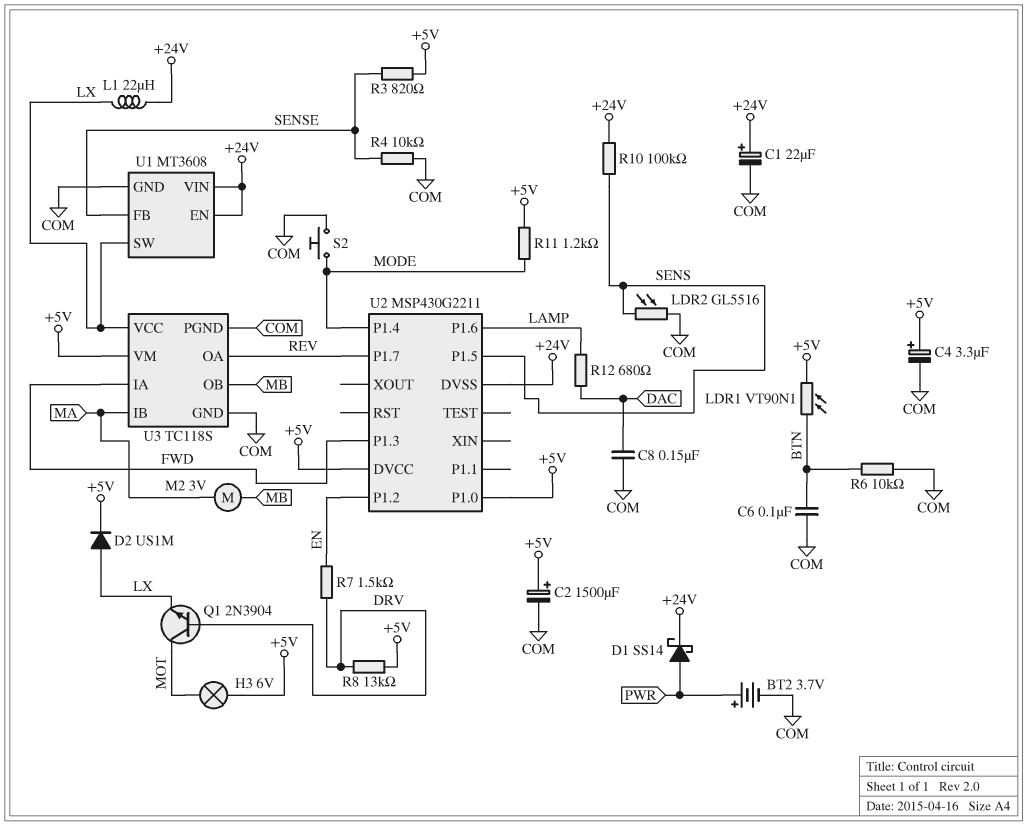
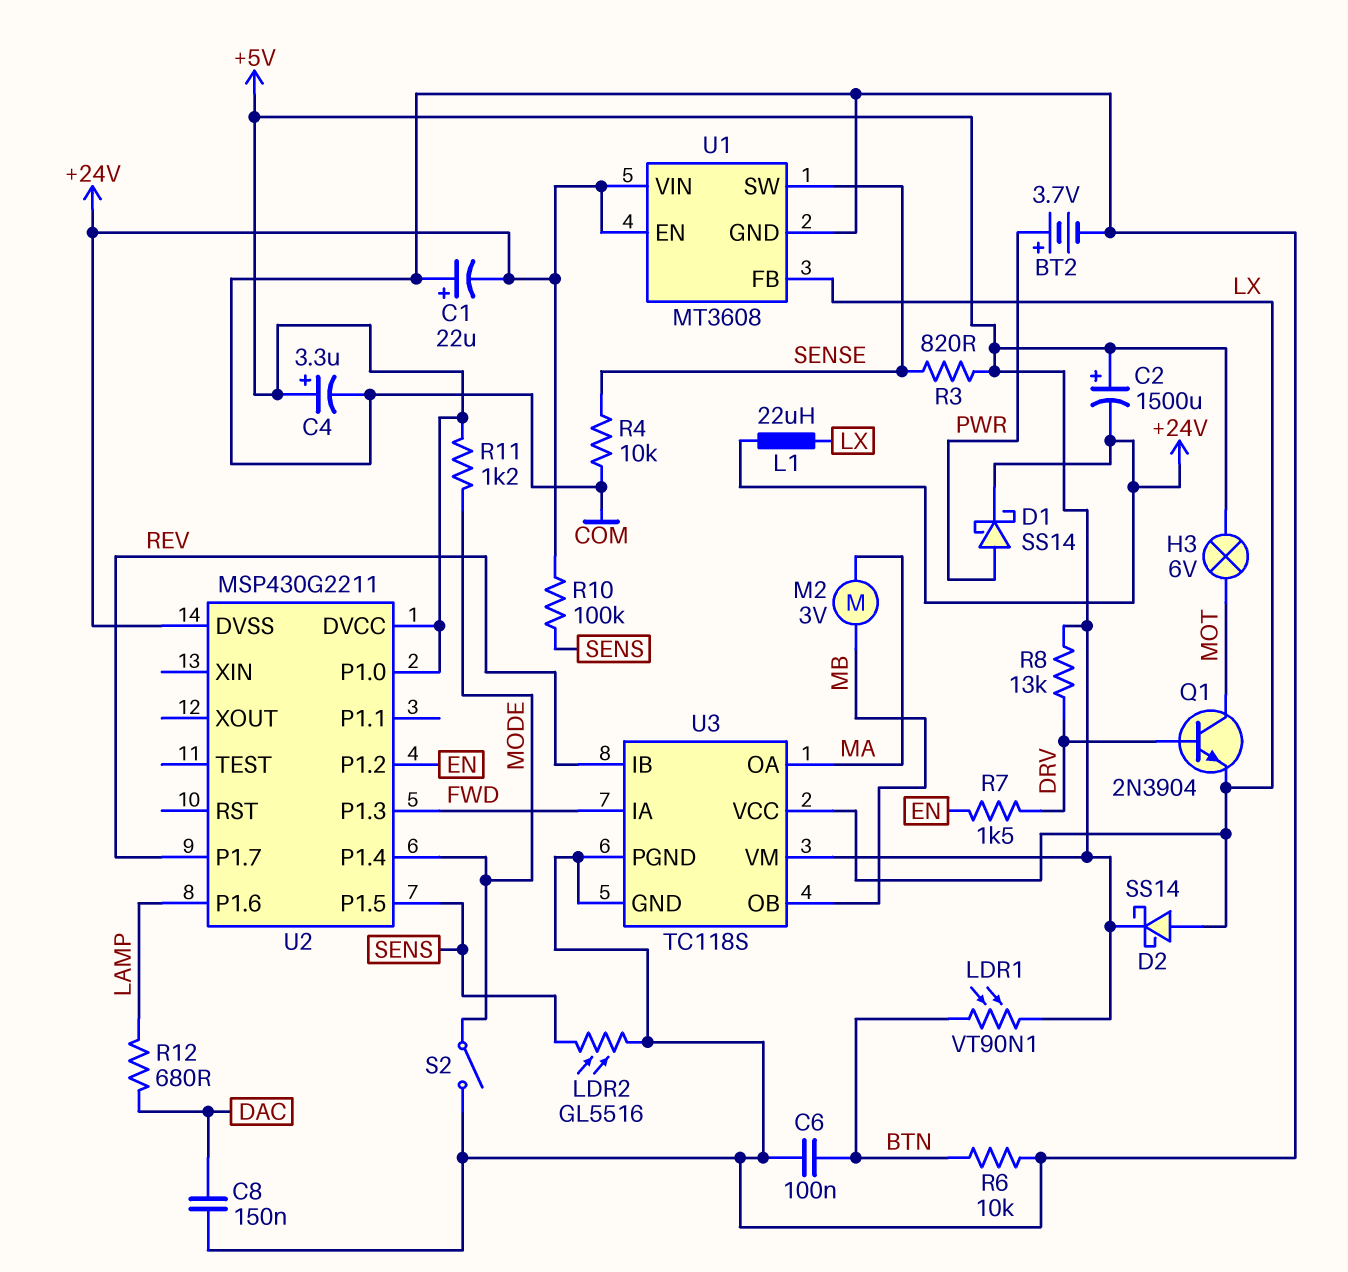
C1: 22uF (plus +24V, minus COM) -> 22uF (plus COM, minus +24V)
C2: 1500uF (plus +5V, minus COM) -> 1500uF (plus +5V, minus +24V)
D2: diode US1M (A LX, K +5V) -> schottky SS14 (A LX, K +5V)
S2: button (COM, MODE) -> switch (COM, MODE)
U1 pin FB: SENSE -> LX
U1 pin SW: LX -> SENSE
U3 pin IB: MA -> REV
U3 pin OA: REV -> MA

